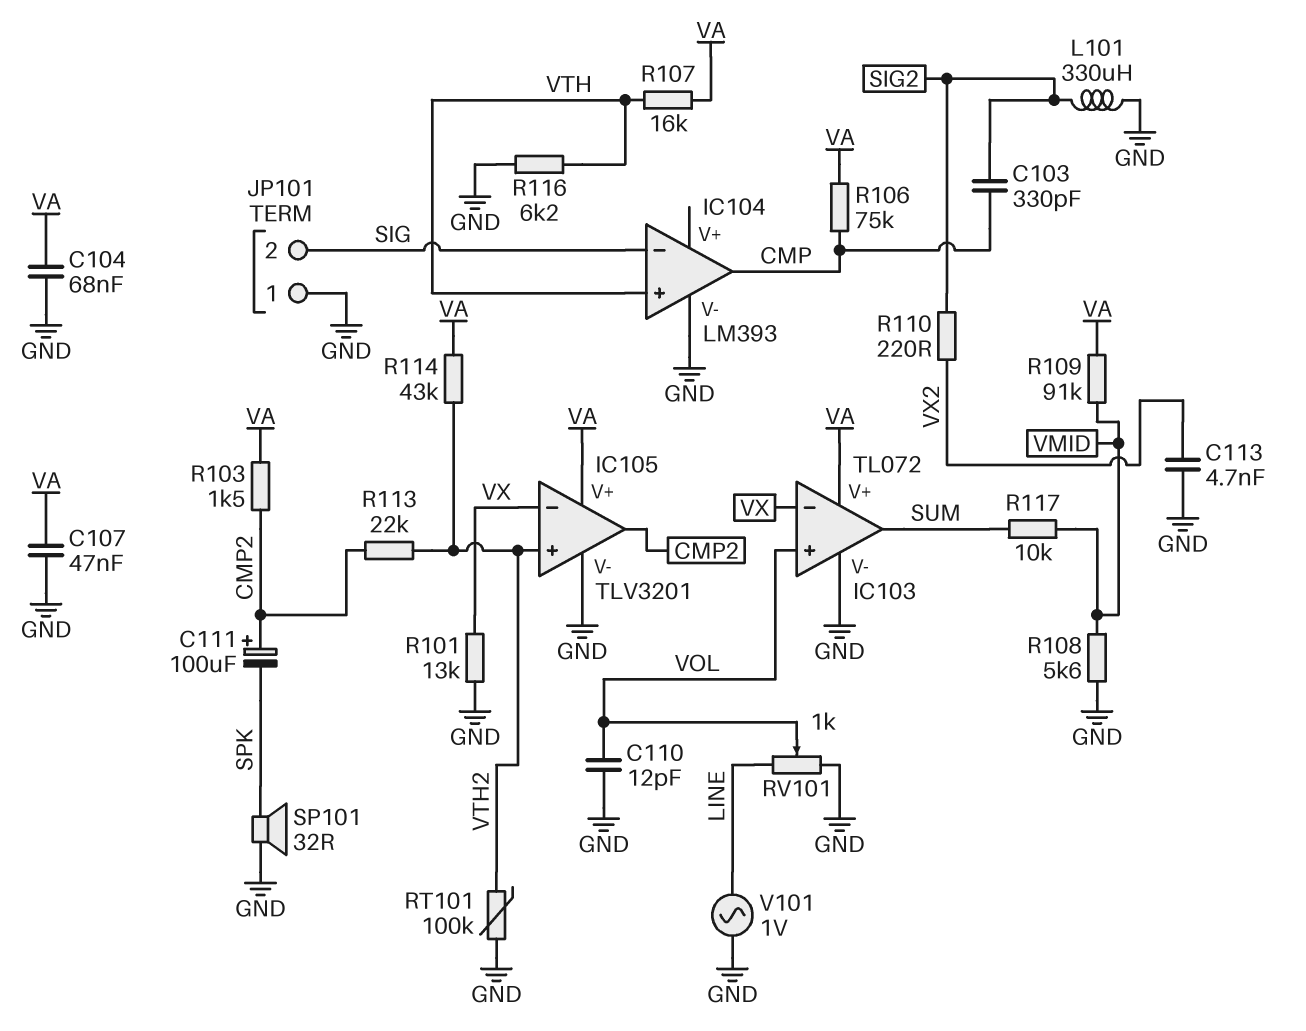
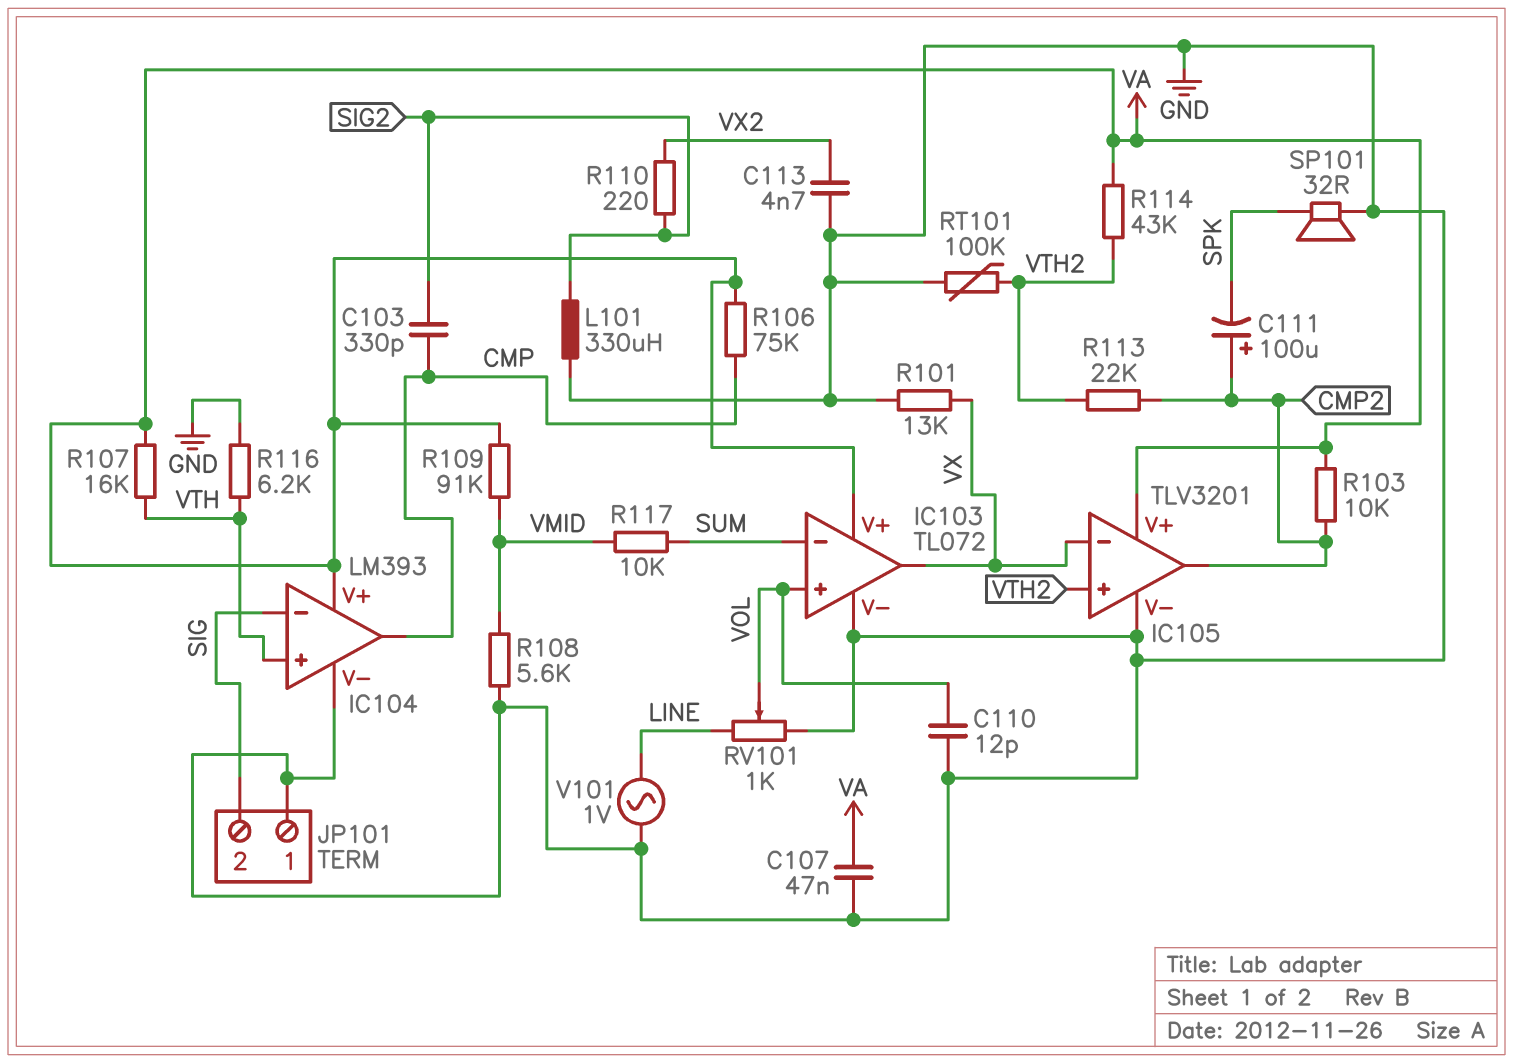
C104: 68nF (GND, VA) -> none
IC103 pin in-: VX -> SUM
IC103 pin out: SUM -> VX
IC104 pin V+: none -> VA
R103: 1.5k (CMP2, VA) -> 10k (CMP2, VA)

